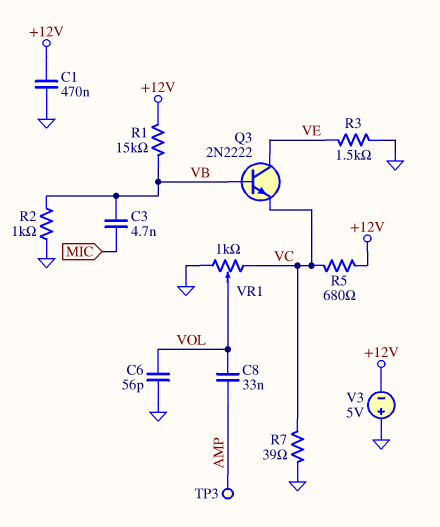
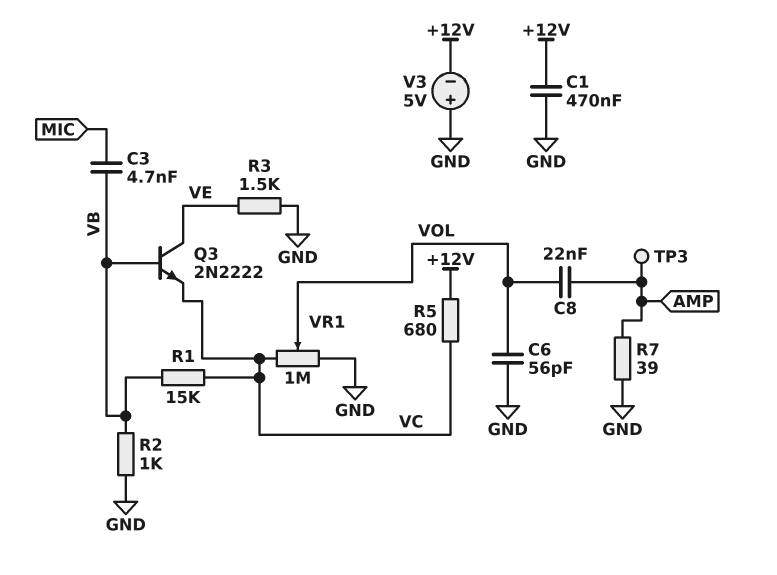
C8: 33nF (AMP, VOL) -> 22nF (AMP, VOL)
R1: 15k (+12V, VB) -> 15k (VB, VC)
R7: 39 (GND, VC) -> 39 (AMP, GND)
VR1: 1k (GND, VC, wiper VOL) -> 1M (GND, VC, wiper VOL)

